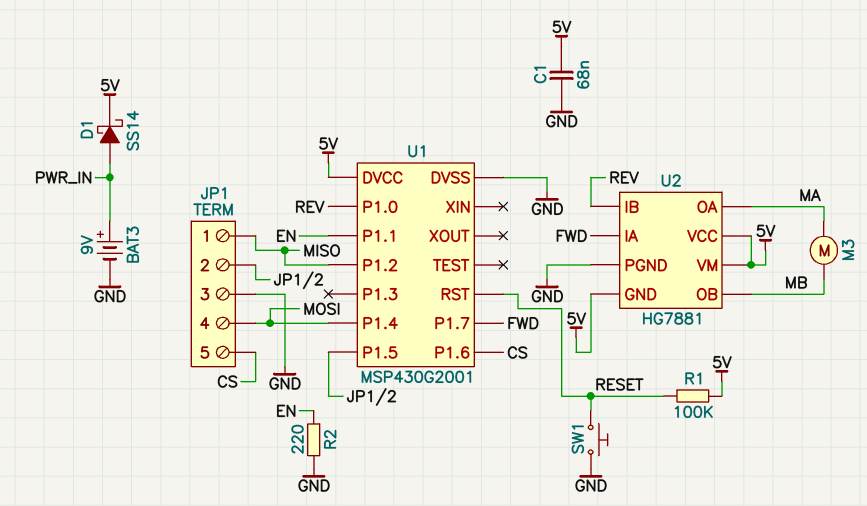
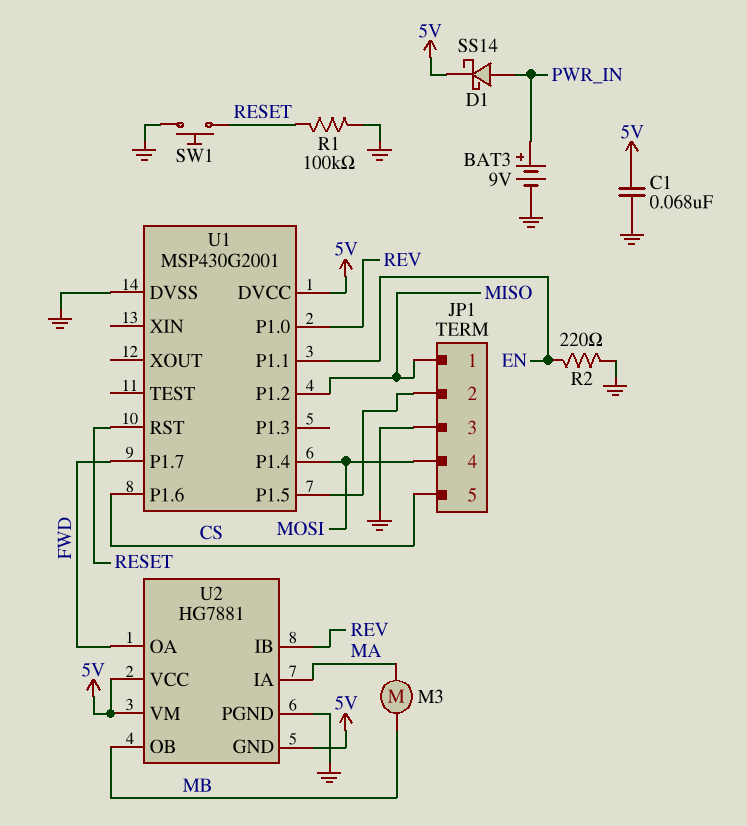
R1: 100k (5V, RESET) -> 100k (GND, RESET)
U2 pin IA: FWD -> MA
U2 pin OA: MA -> FWD

